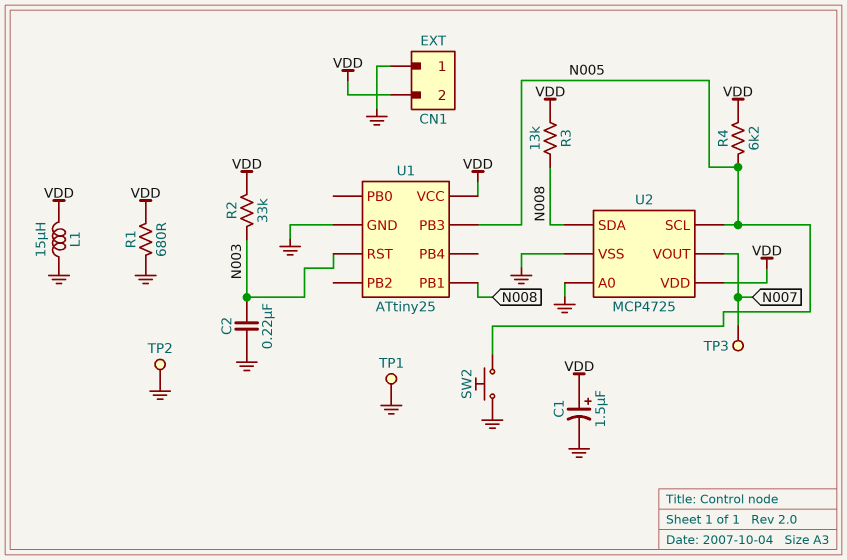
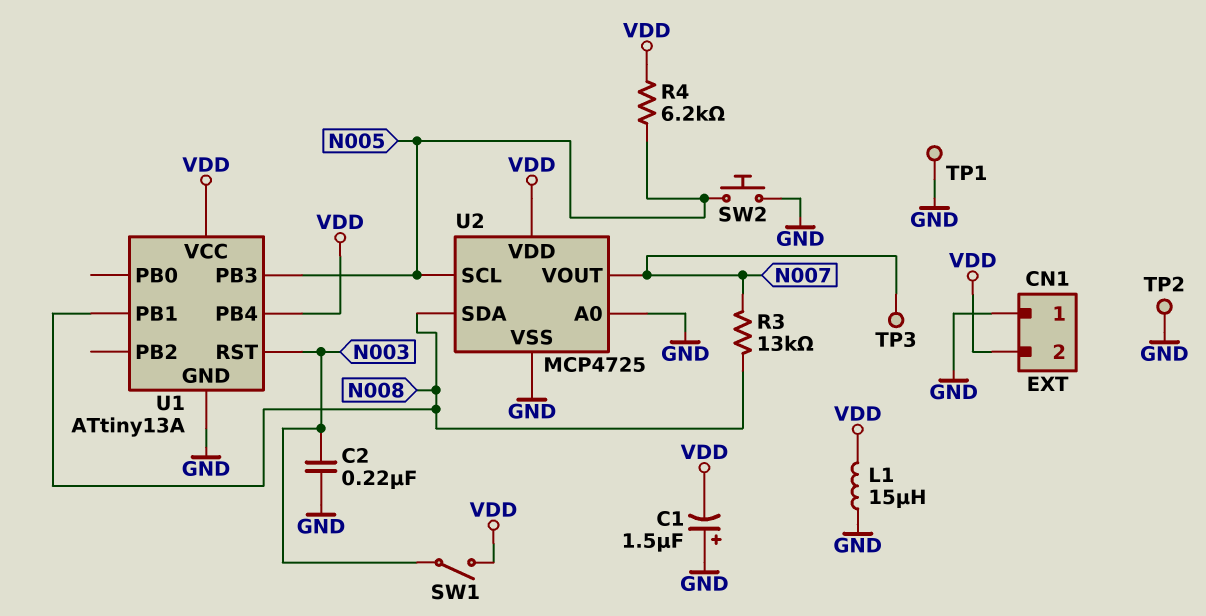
C1: 1.5uF (plus VDD, minus GND) -> 1.5uF (plus GND, minus VDD)
R1: 680 (GND, VDD) -> none
R2: 33k (N003, VDD) -> none
R3: 13k (N008, VDD) -> 13k (N007, N008)
SW1: none -> switch (N003, VDD)
U1: ATtiny25 -> ATtiny13A
U1 pin PB4: none -> VDD

